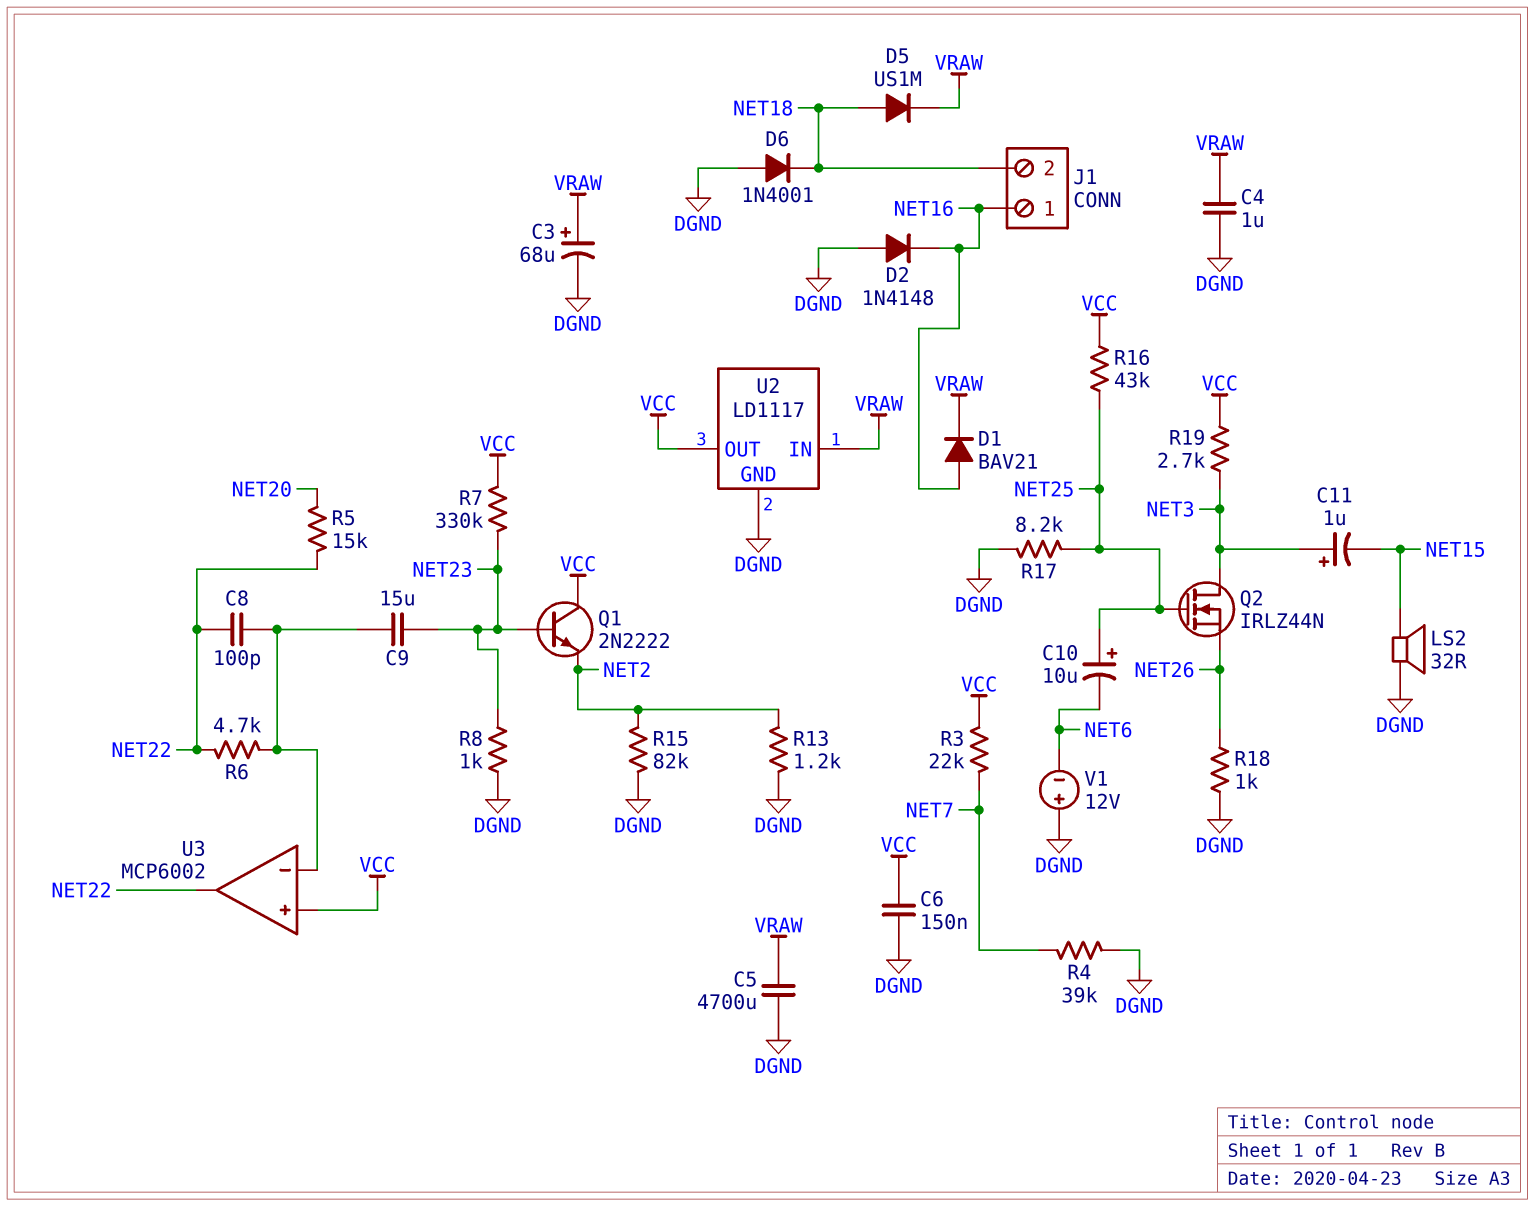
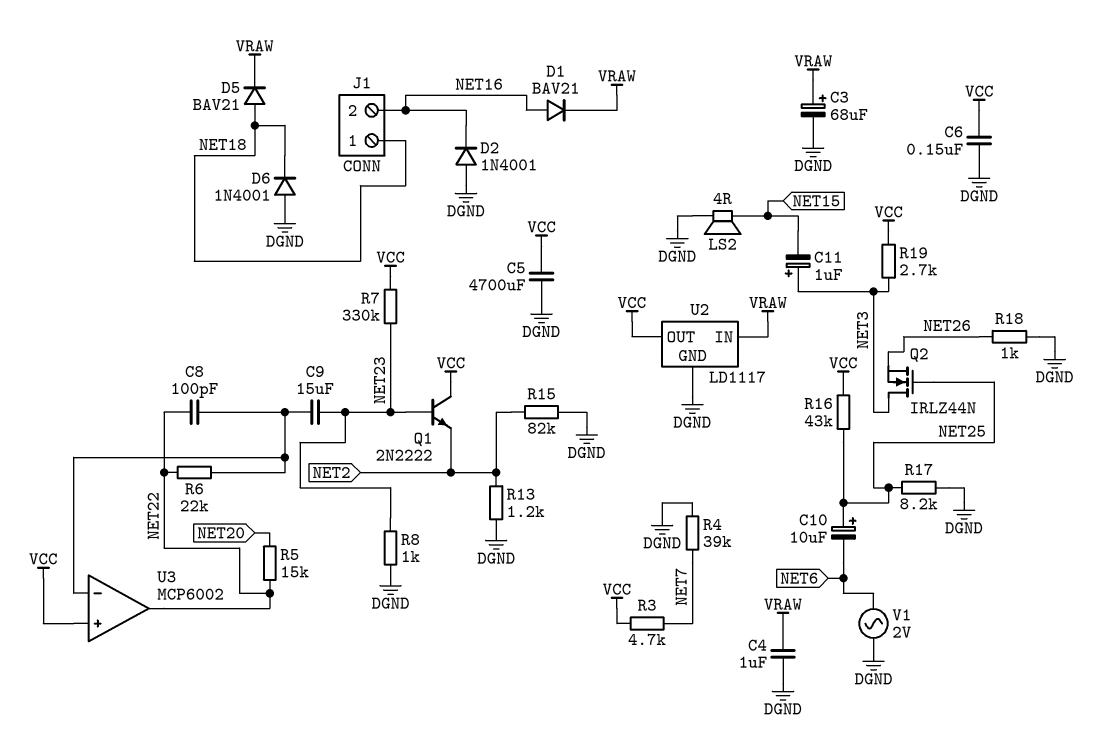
C5: 4700uF (DGND, VRAW) -> 4700uF (DGND, VCC)
D2: diode 1N4148 (A DGND, K NET16) -> diode 1N4001 (A DGND, K NET16)
D5: diode US1M (A NET18, K VRAW) -> diode BAV21 (A NET18, K VRAW)
J1 pin 1: NET16 -> NET18
J1 pin 2: NET18 -> NET16
LS2: speaker 32R (DGND, NET15) -> speaker 4R (DGND, NET15)
R3: 22k (NET7, VCC) -> 4.7k (NET7, VCC)
R6: 4.7k (NET22, U3/in-) -> 22k (NET22, U3/in-)
V1: 12V (plus DGND, minus NET6) -> AC 2V (DGND, NET6)

